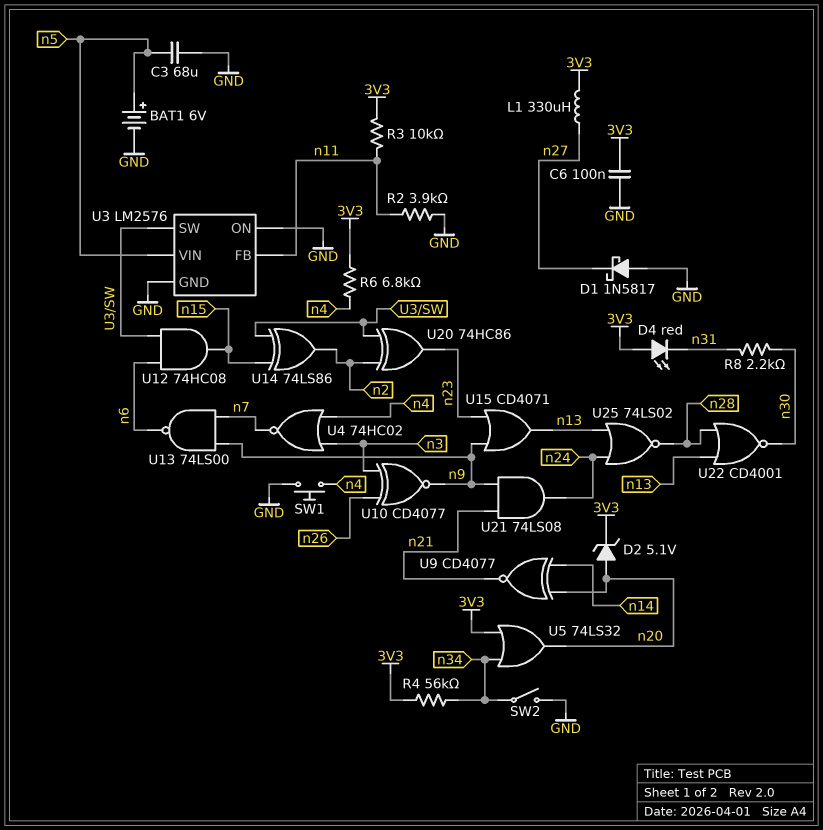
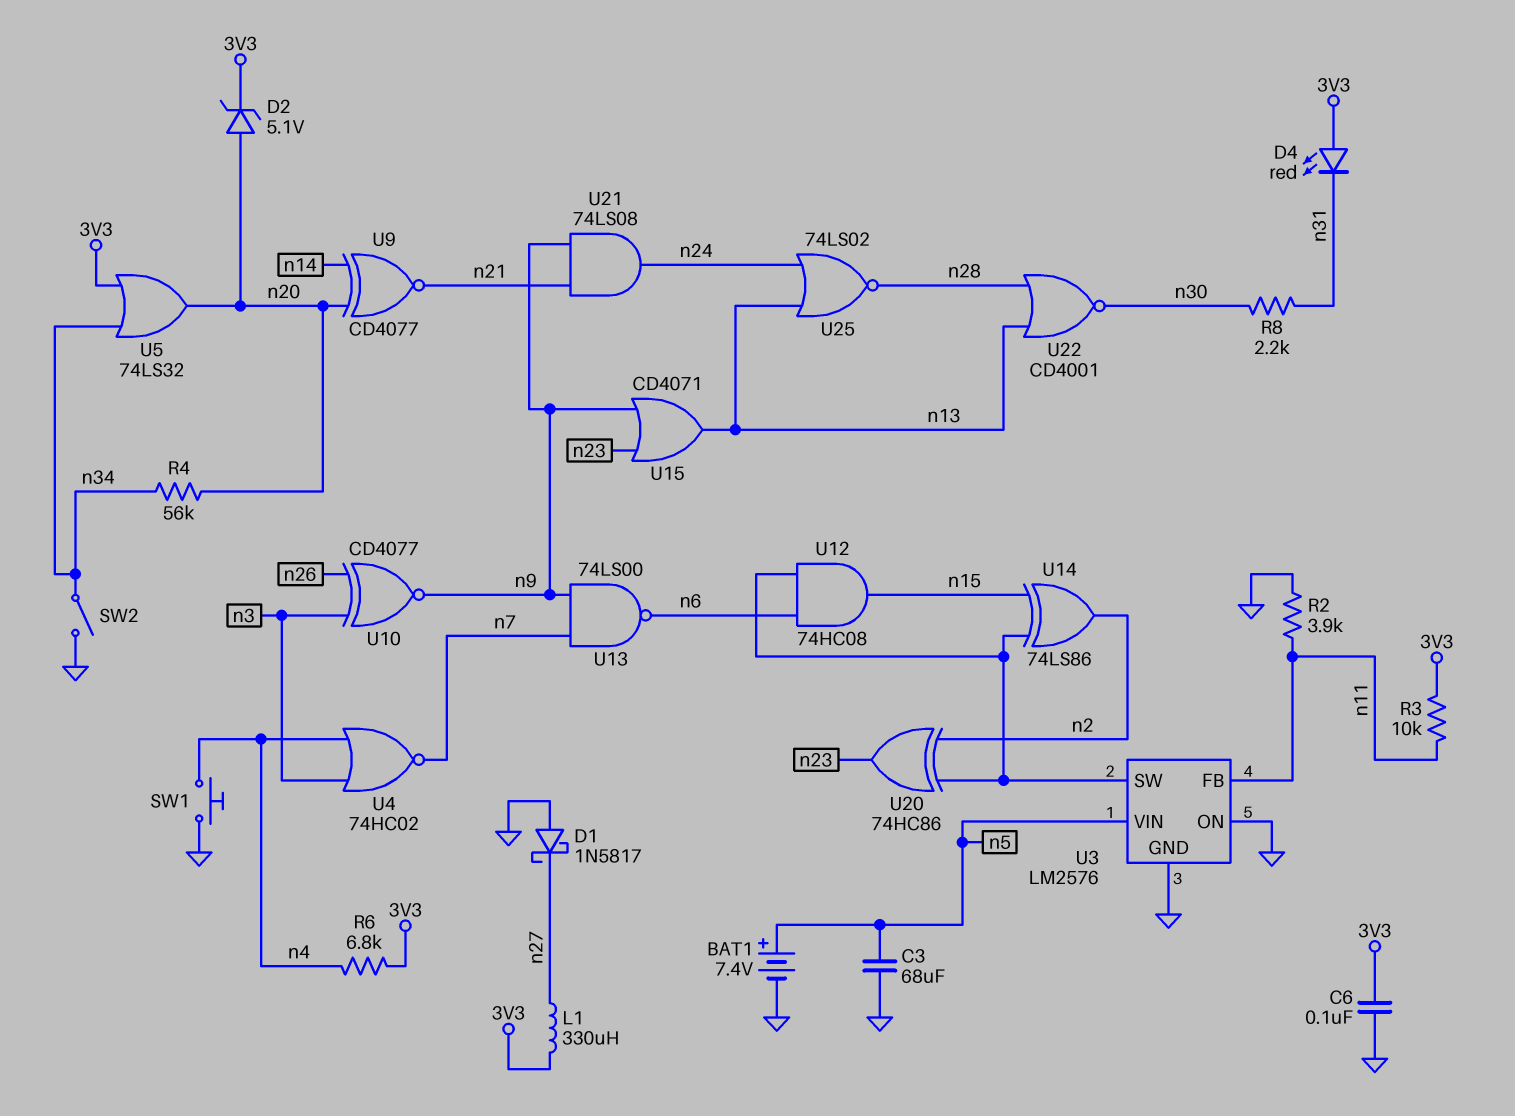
BAT1: 6V (plus n5, minus GND) -> 7.4V (plus n5, minus GND)
R4: 56k (3V3, n34) -> 56k (n20, n34)

